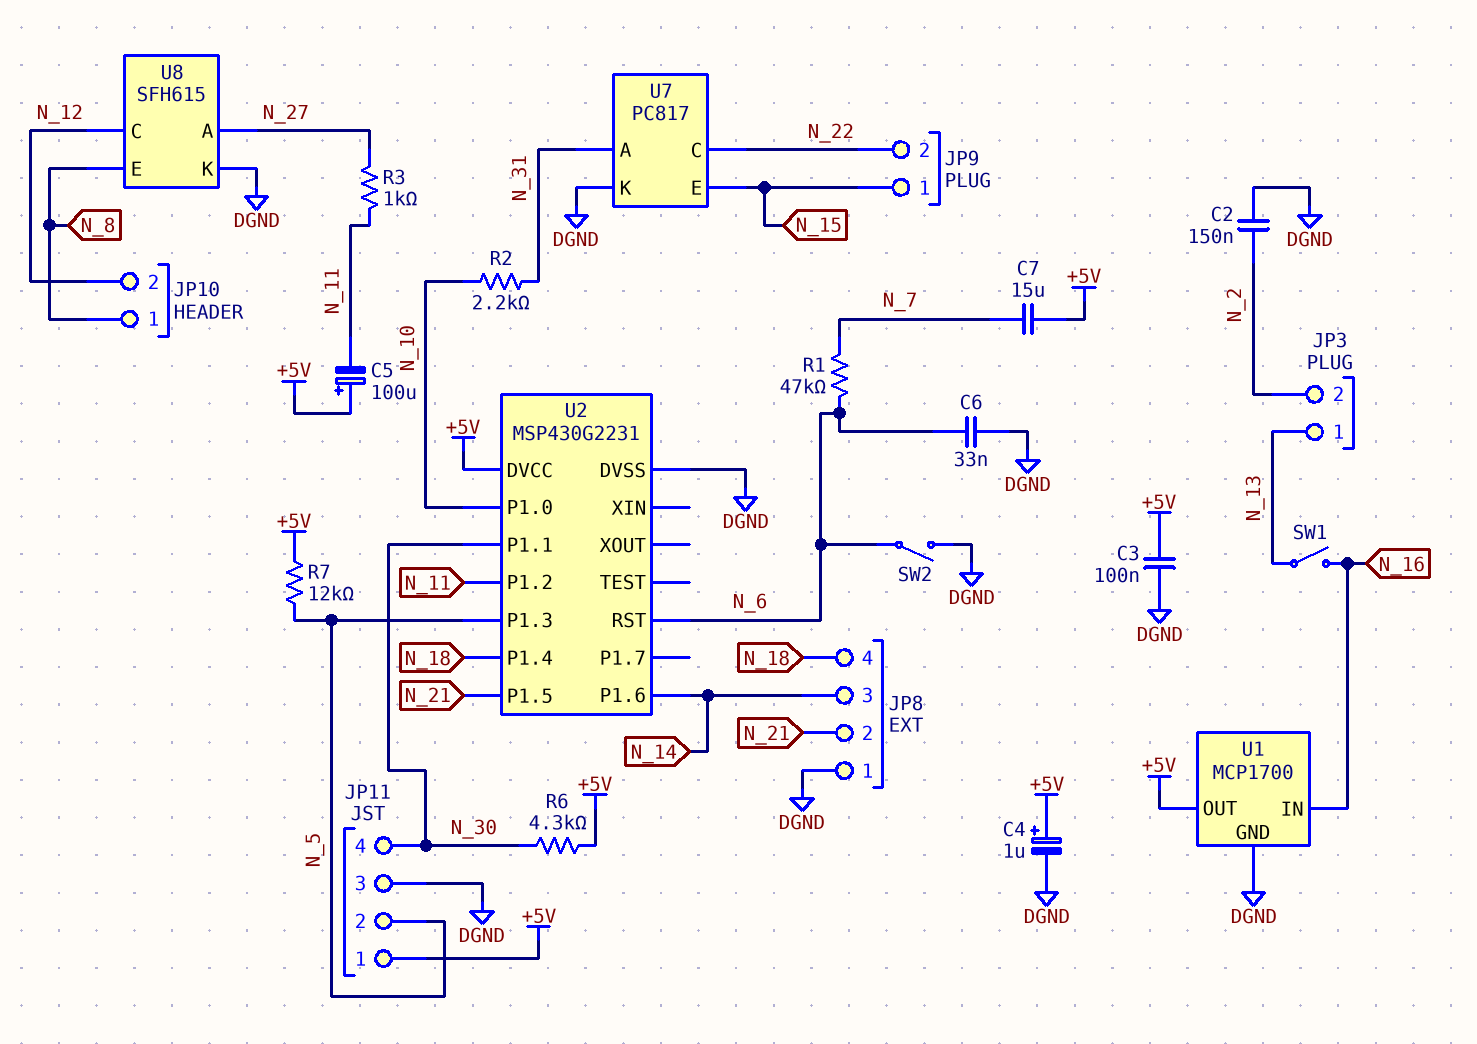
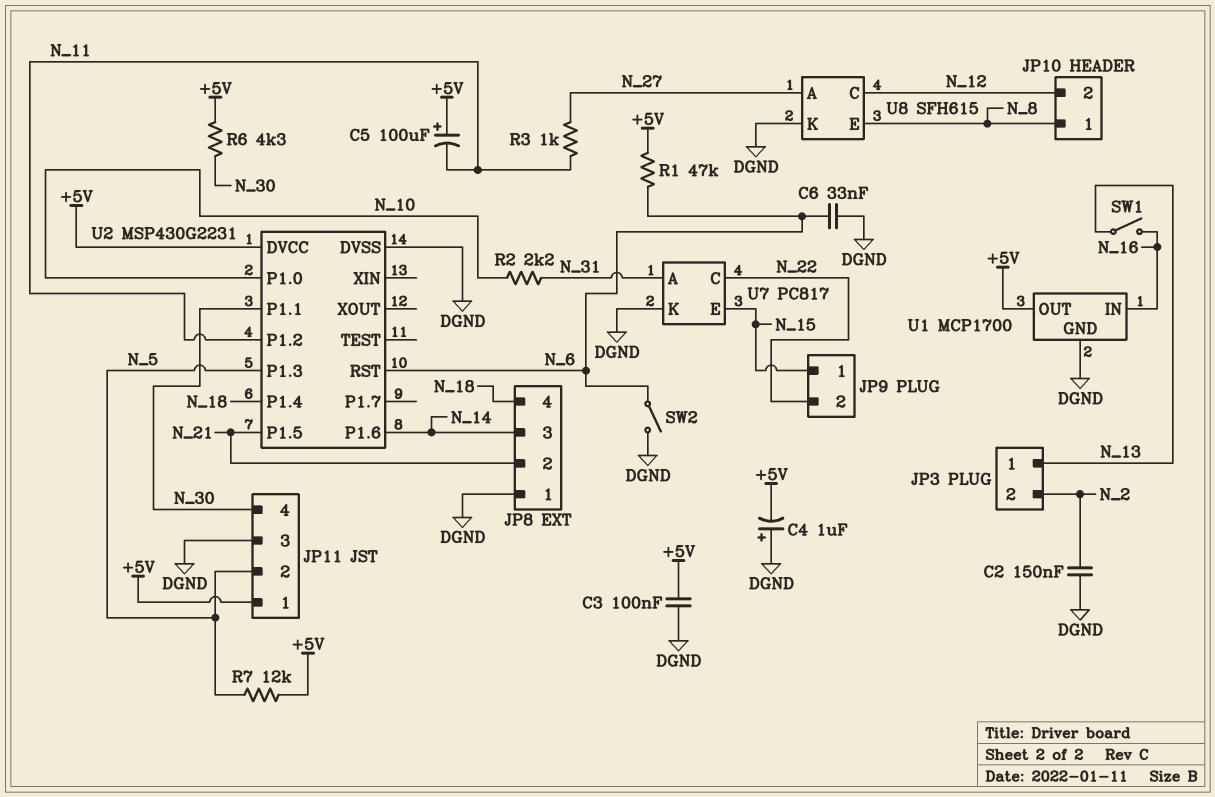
C4: 1uF (plus +5V, minus DGND) -> 1uF (plus DGND, minus +5V)
C7: 15uF (+5V, N_7) -> none
R1: 47k (N_6, N_7) -> 47k (+5V, N_6)

